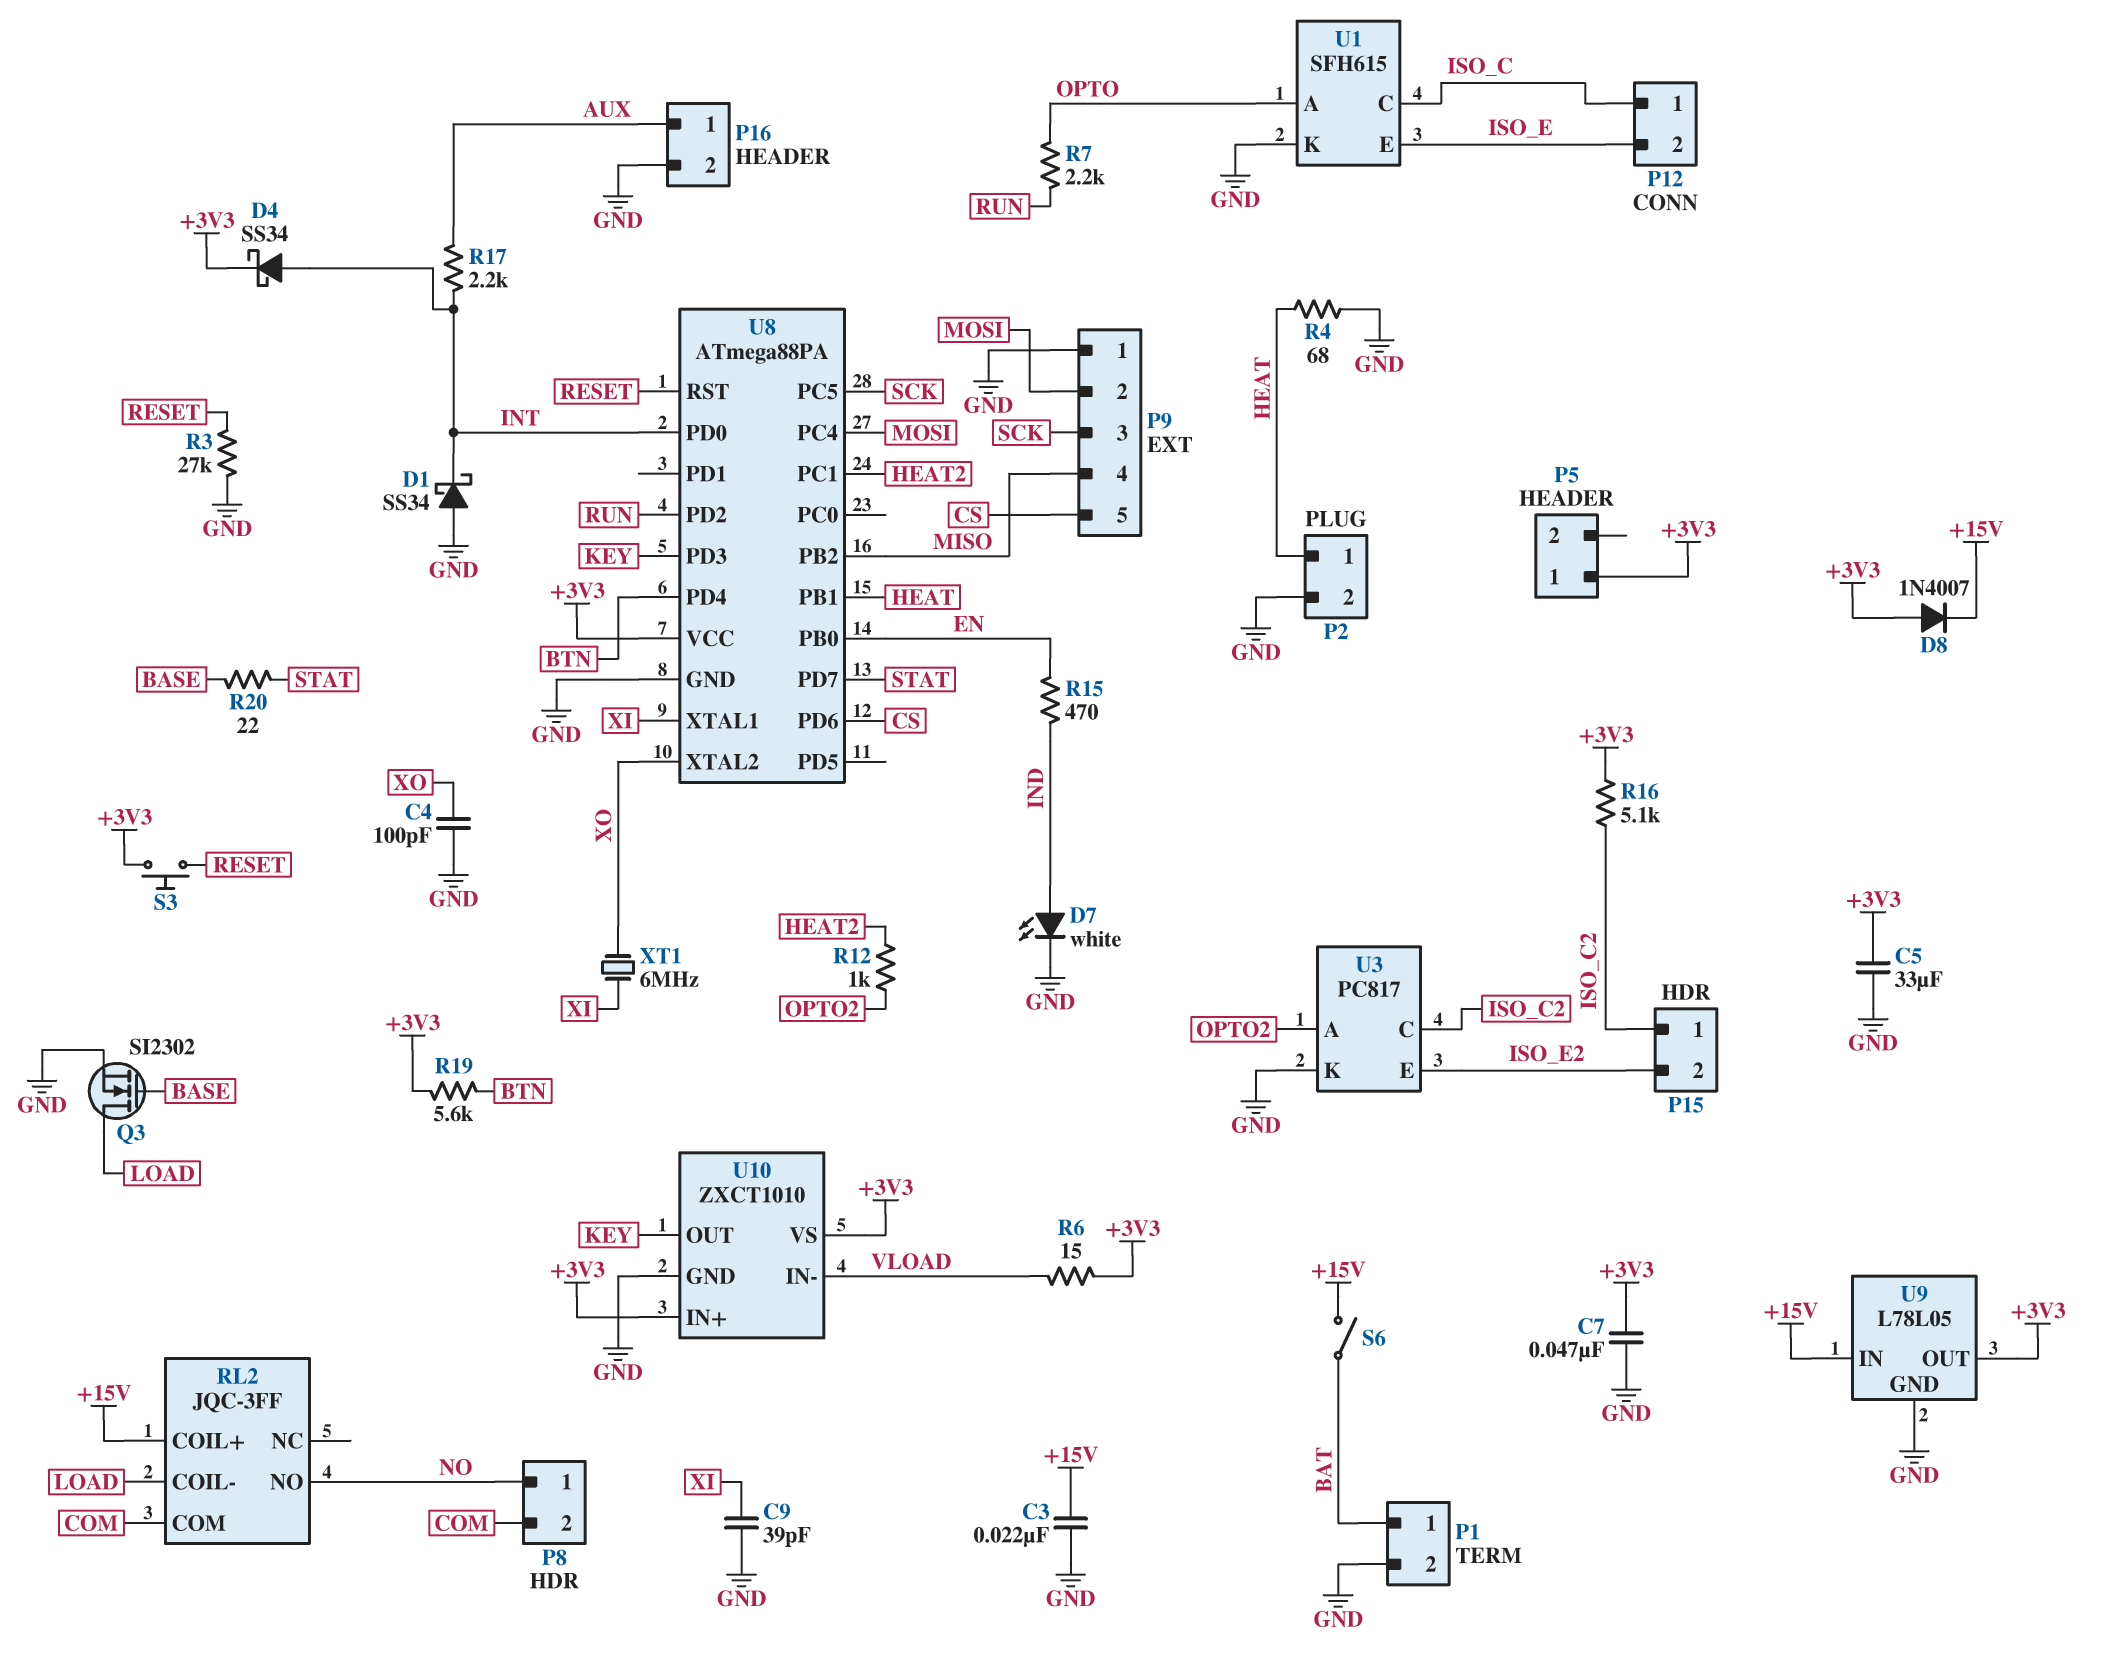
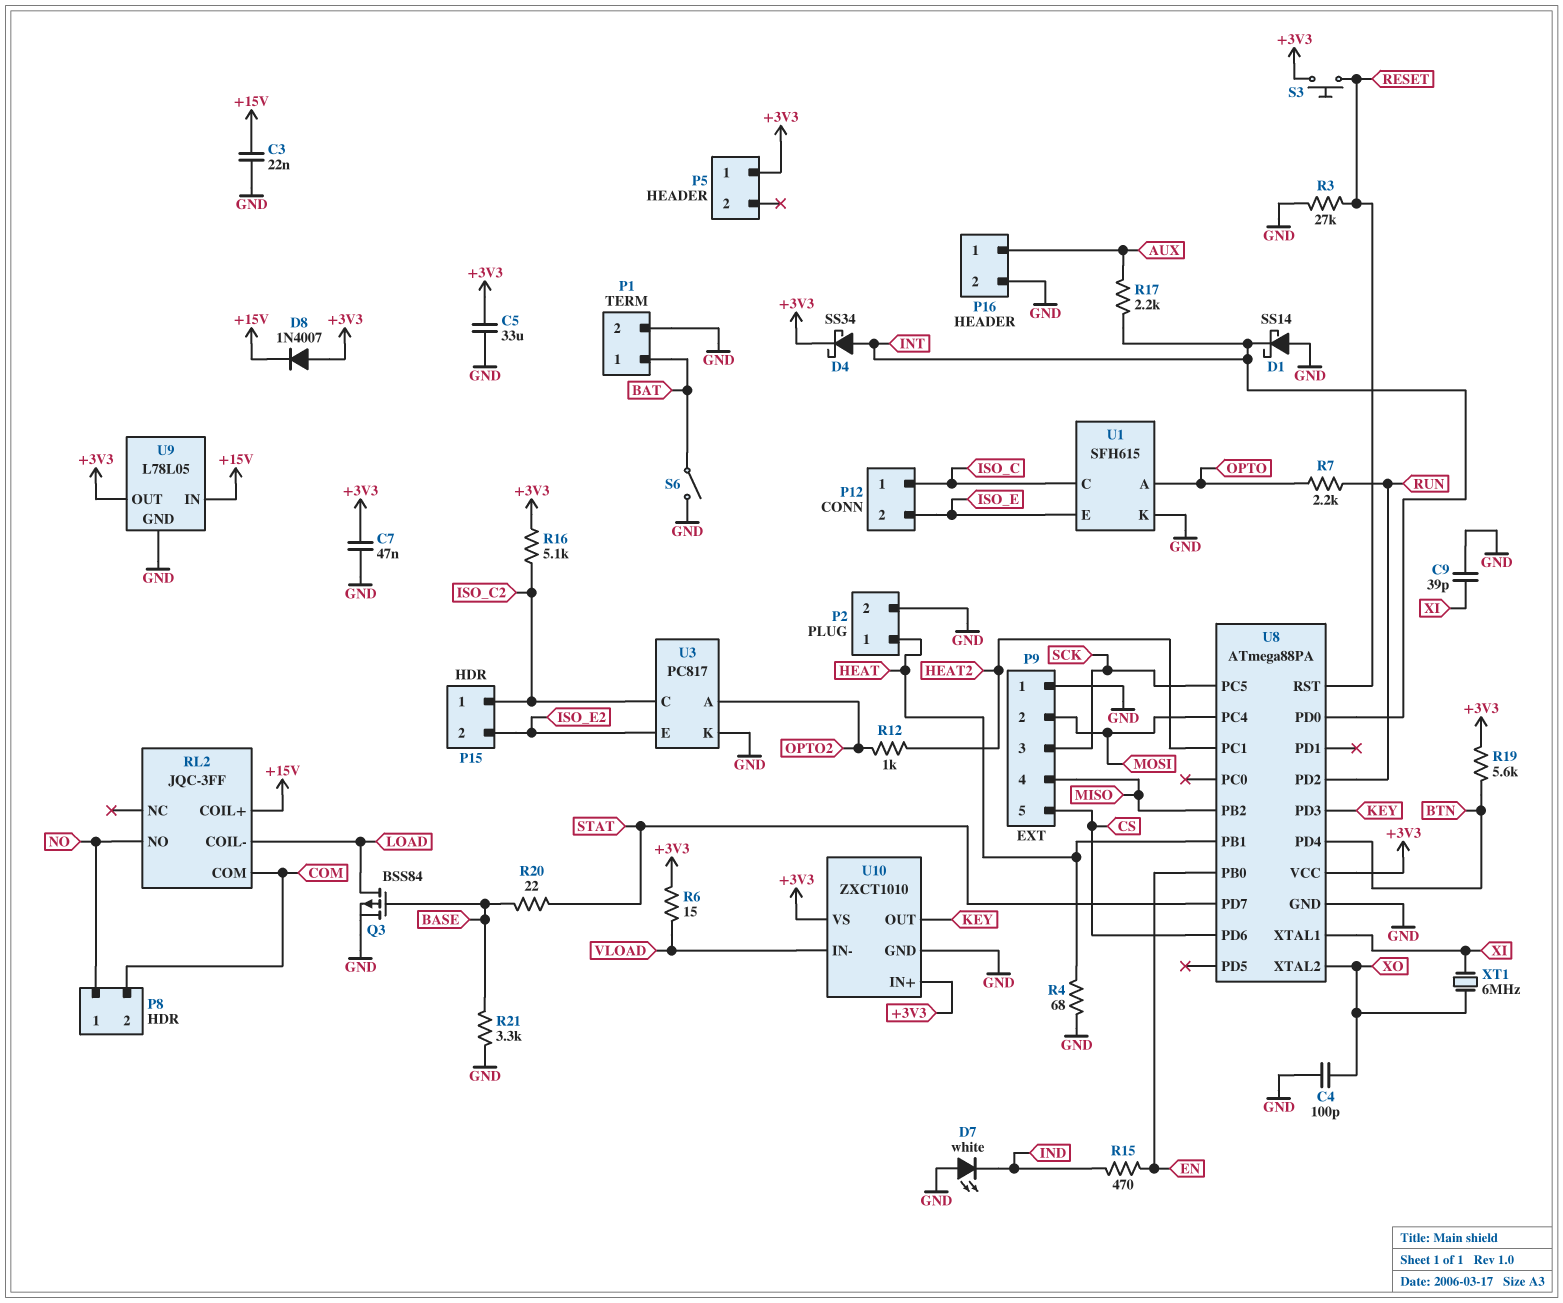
D1: schottky SS34 (A GND, K INT) -> schottky SS14 (A GND, K INT)
D7: LED white (A IND, K GND) -> LED white (A GND, K IND)
Q3: NMOS SI2302 (G BASE, D LOAD, S GND) -> PMOS BSS84 (G BASE, D LOAD, S GND)
R21: none -> 3.3k (BASE, GND)
S6: switch (+15V, BAT) -> switch (BAT, GND)

